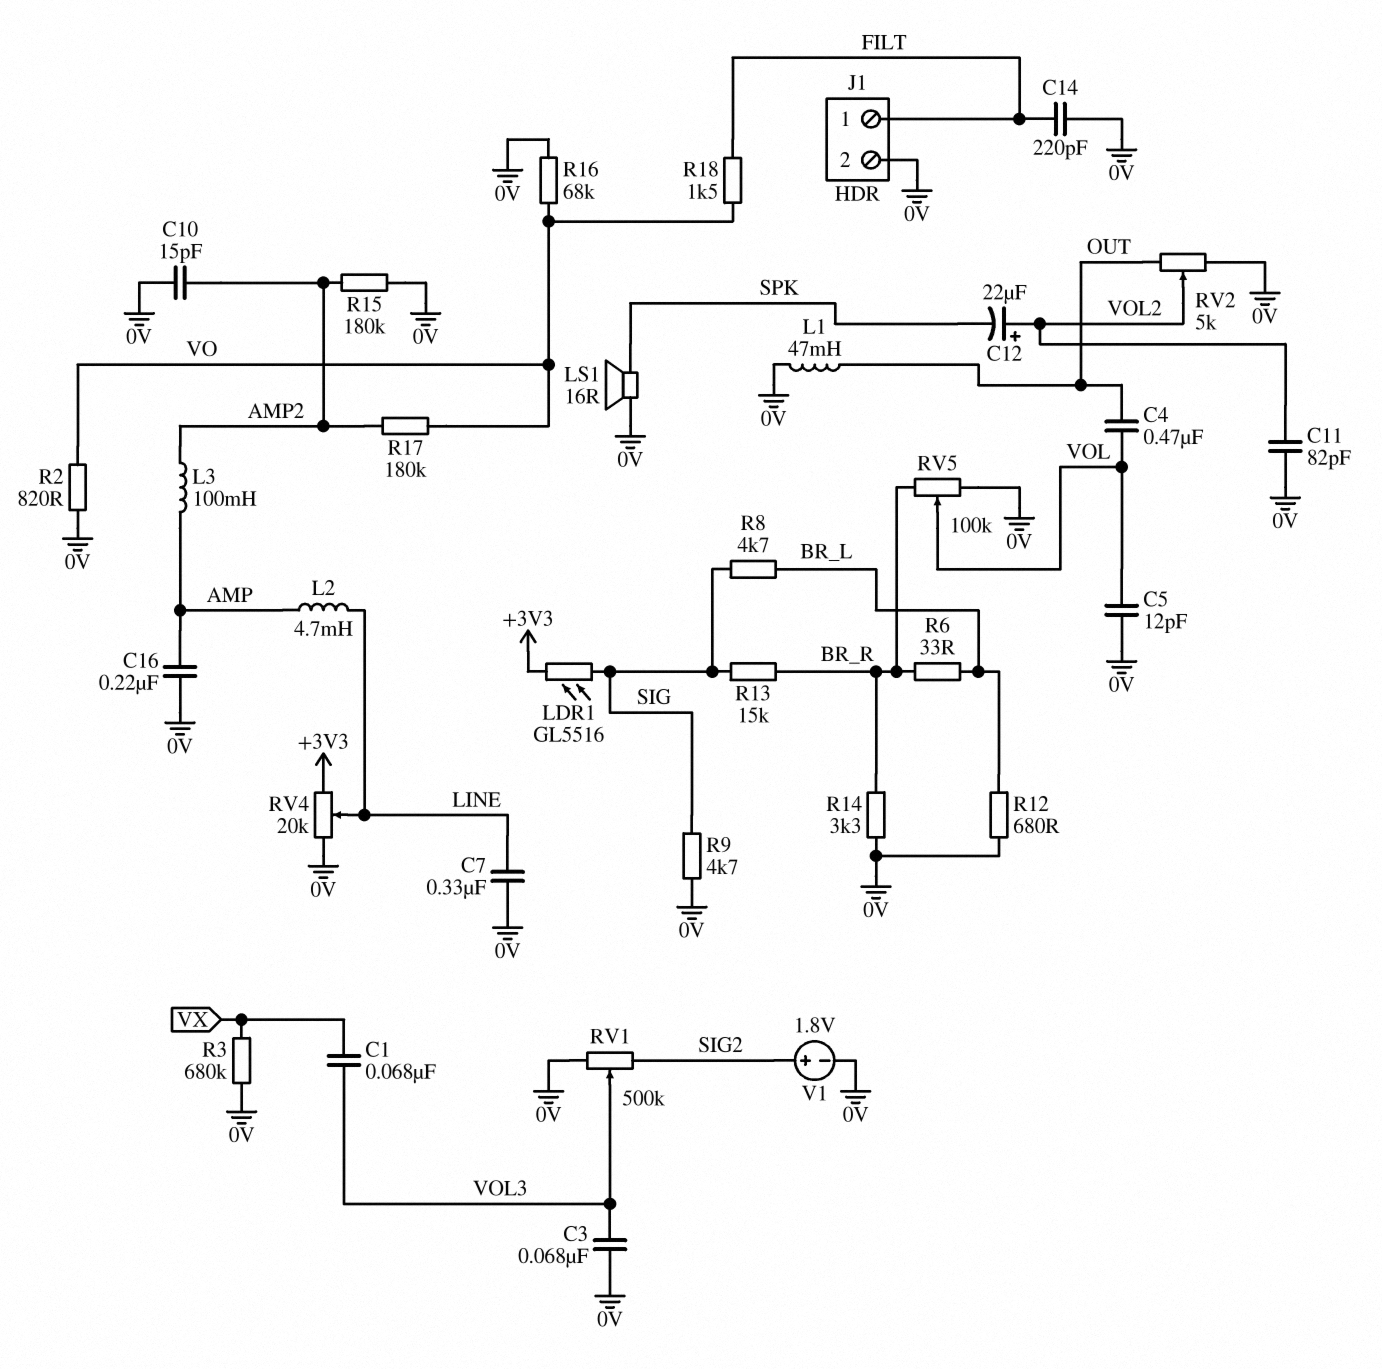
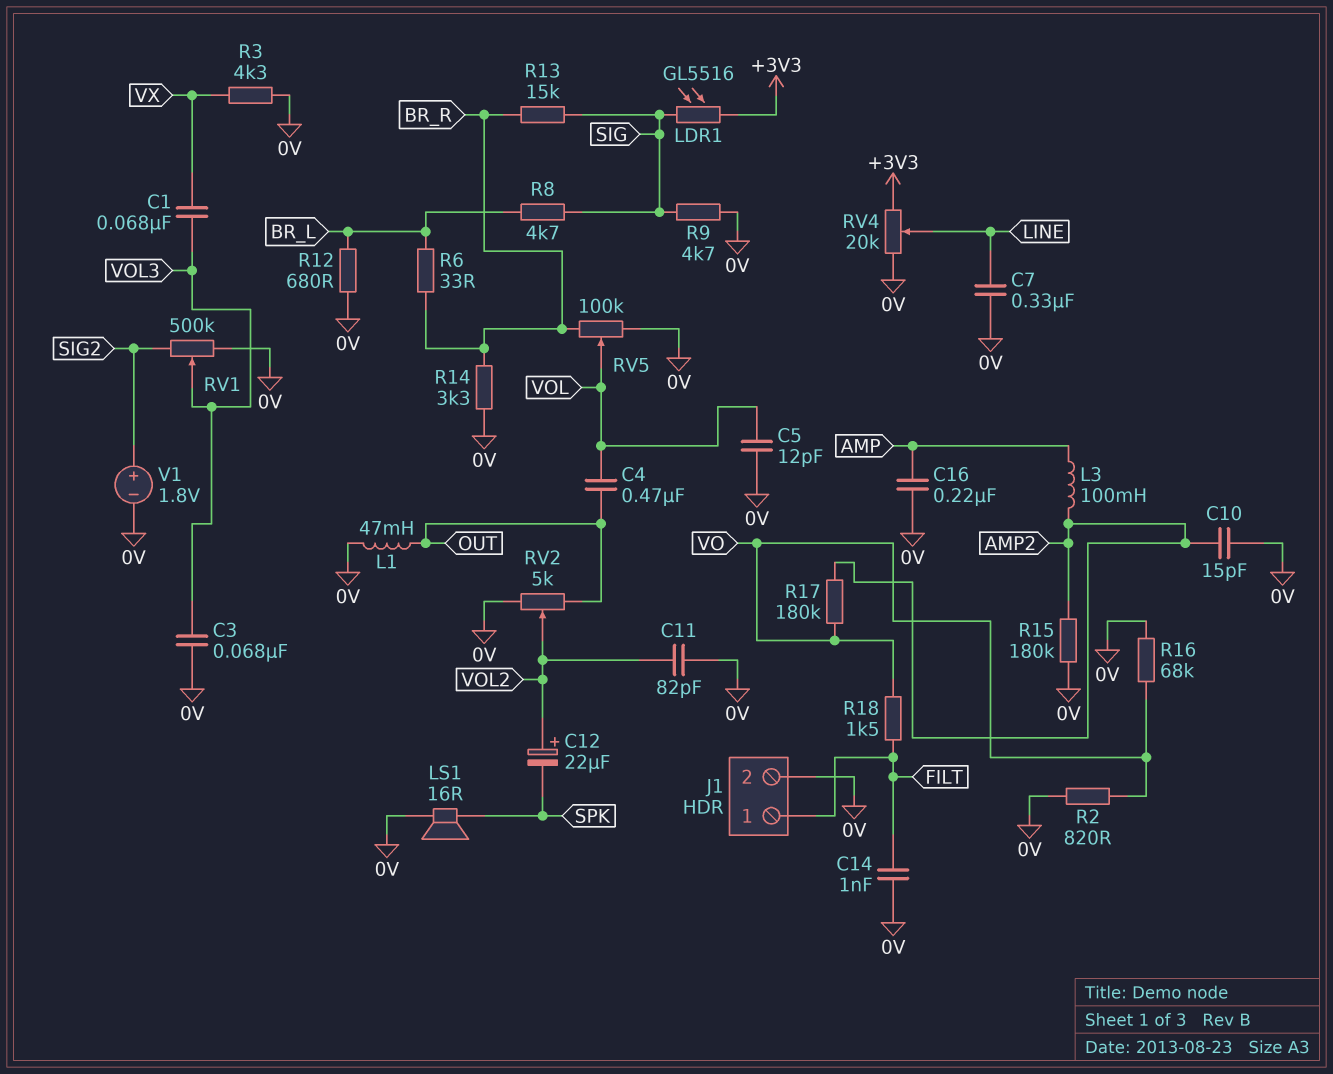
C14: 220pF (0V, FILT) -> 1nF (0V, FILT)
L2: 4.7mH (AMP, LINE) -> none
R3: 680k (0V, VX) -> 4.3k (0V, VX)

